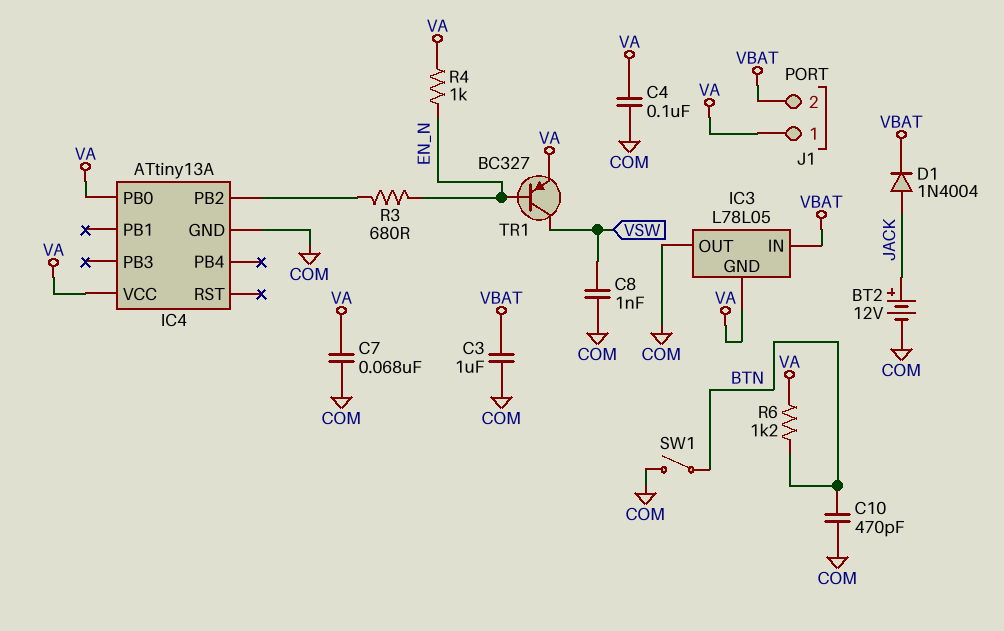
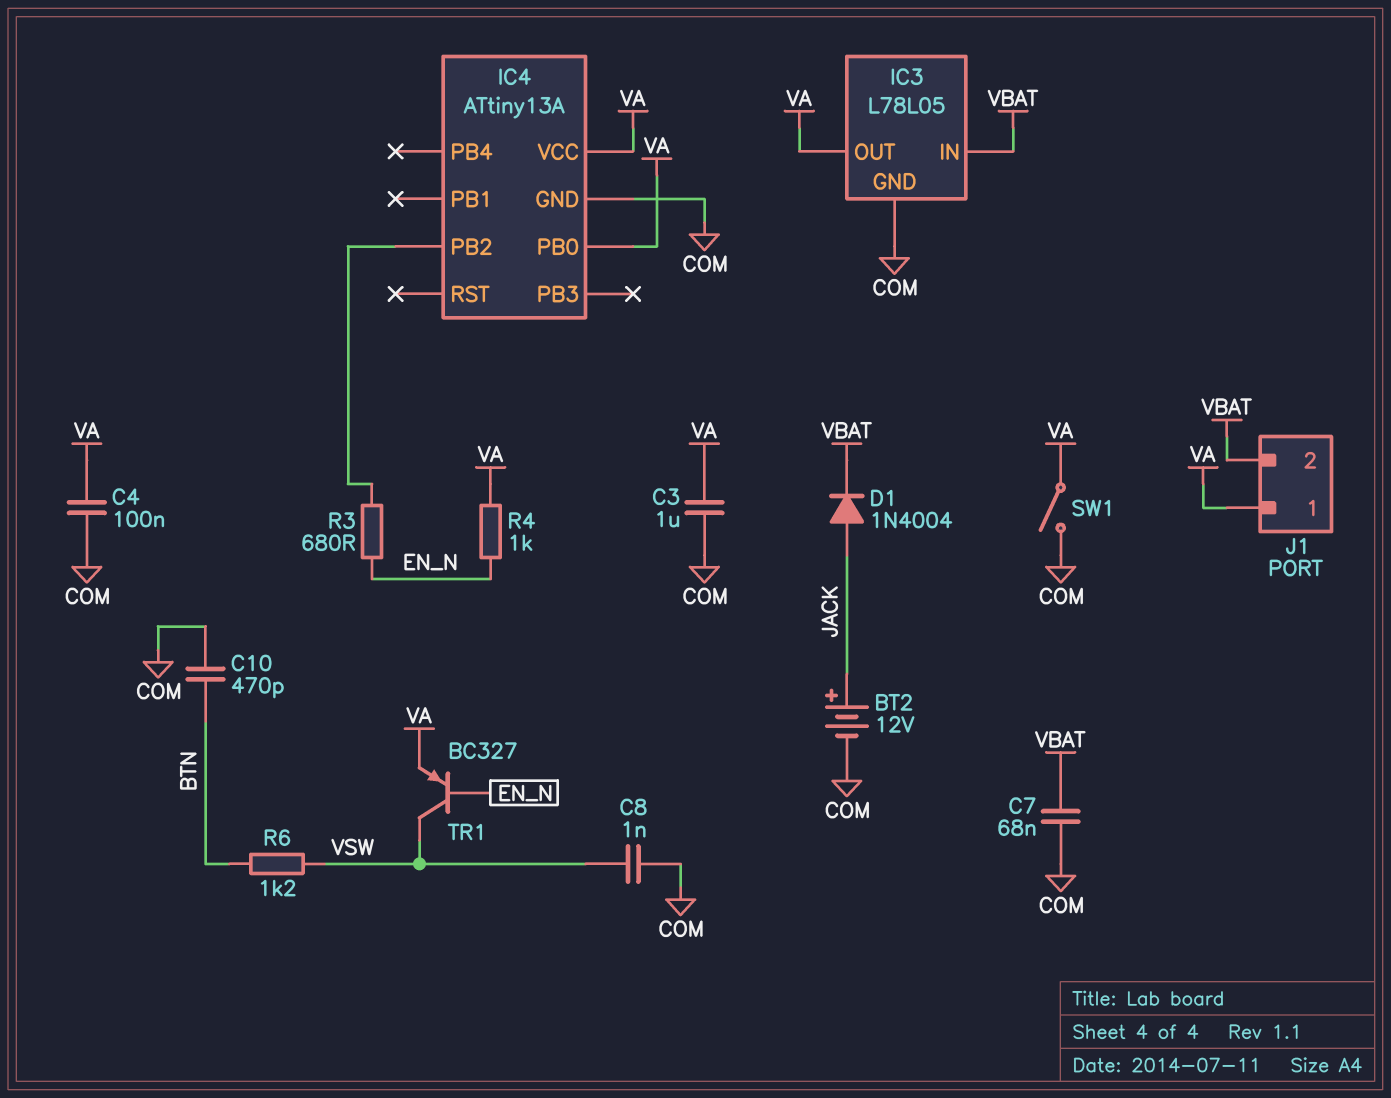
C3: 1uF (COM, VBAT) -> 1uF (COM, VA)
C7: 68nF (COM, VA) -> 68nF (COM, VBAT)
IC3 pin GND: VA -> COM
IC3 pin OUT: COM -> VA
R6: 1.2k (BTN, VA) -> 1.2k (BTN, VSW)
SW1: switch (BTN, COM) -> switch (COM, VA)

